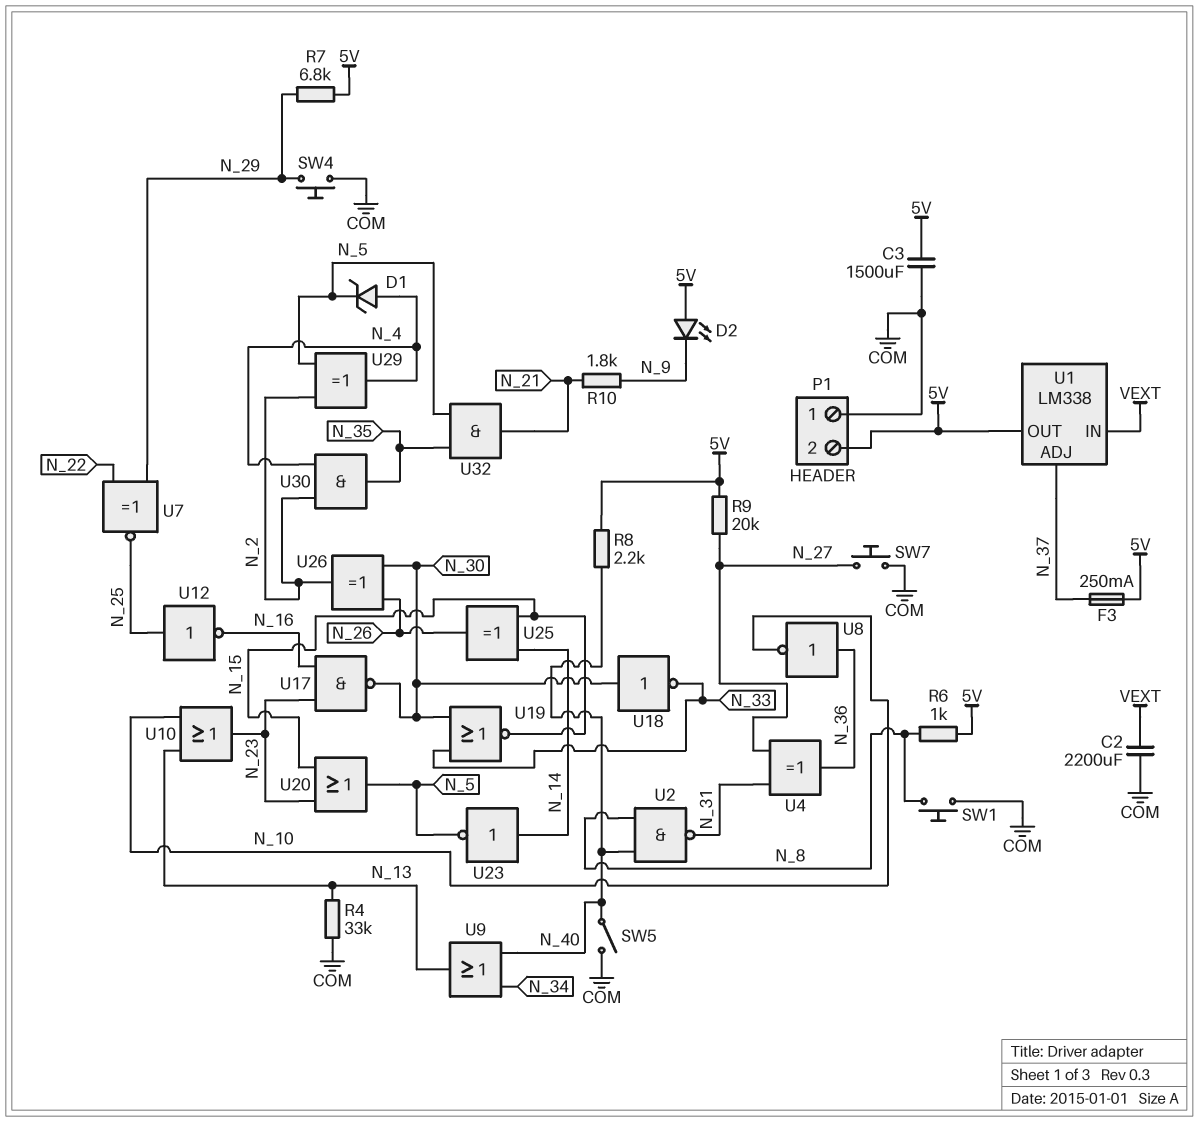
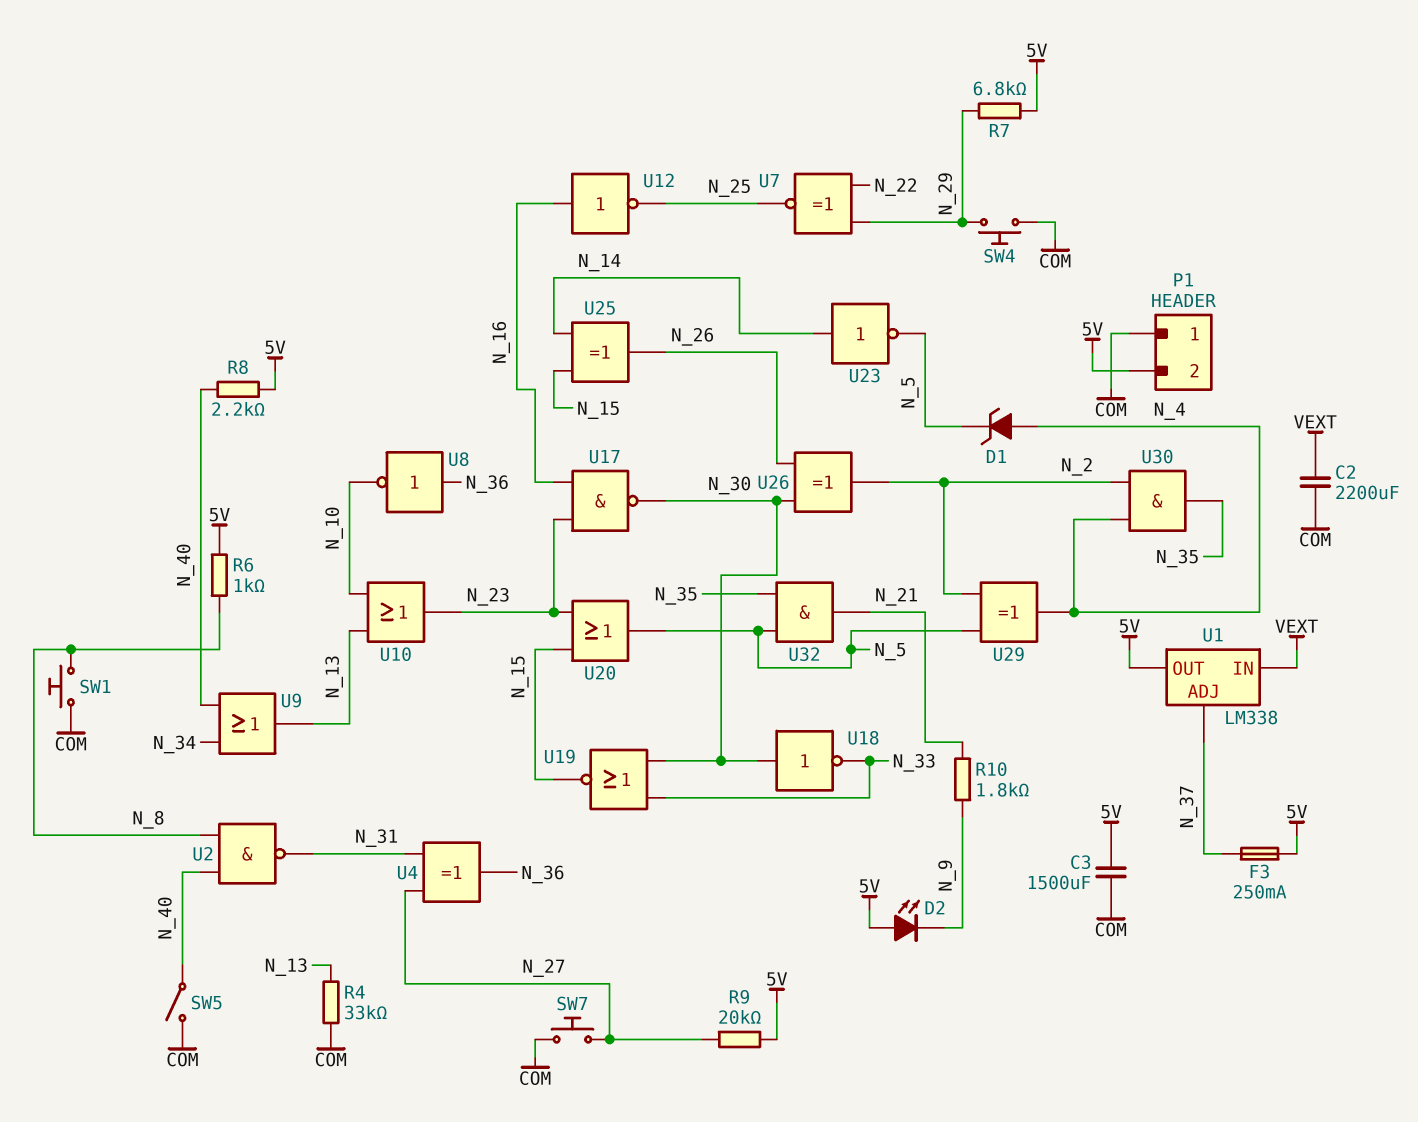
U12: NOT (in N_25, out N_16) -> NOT (in N_16, out N_25)

